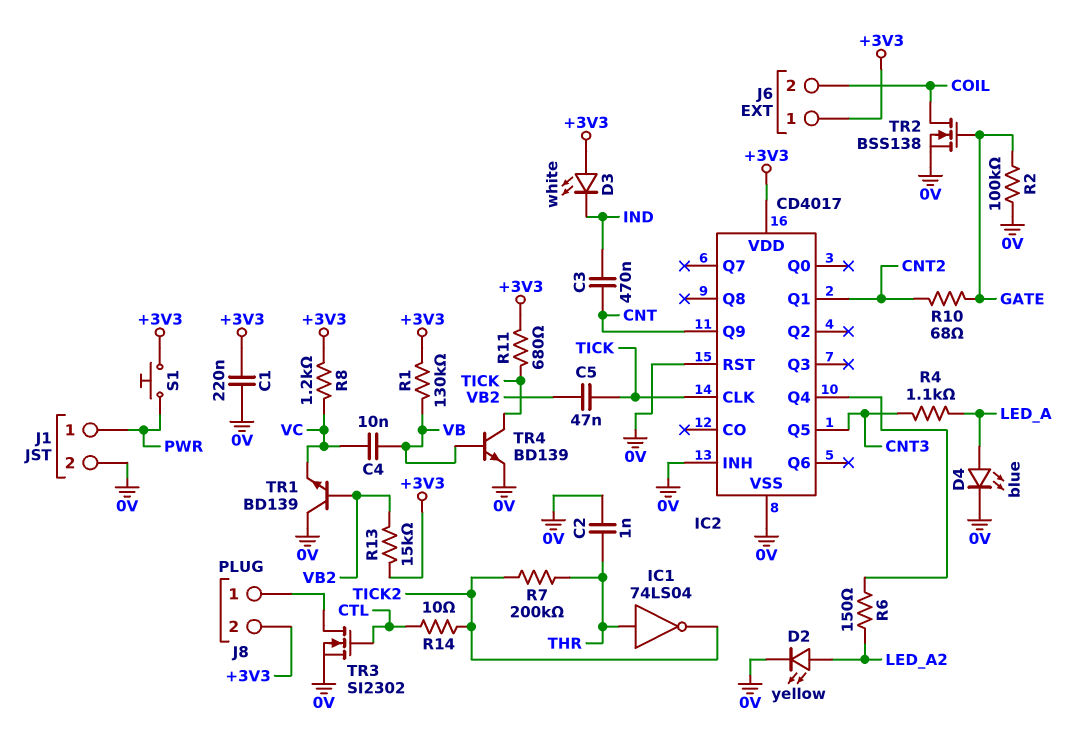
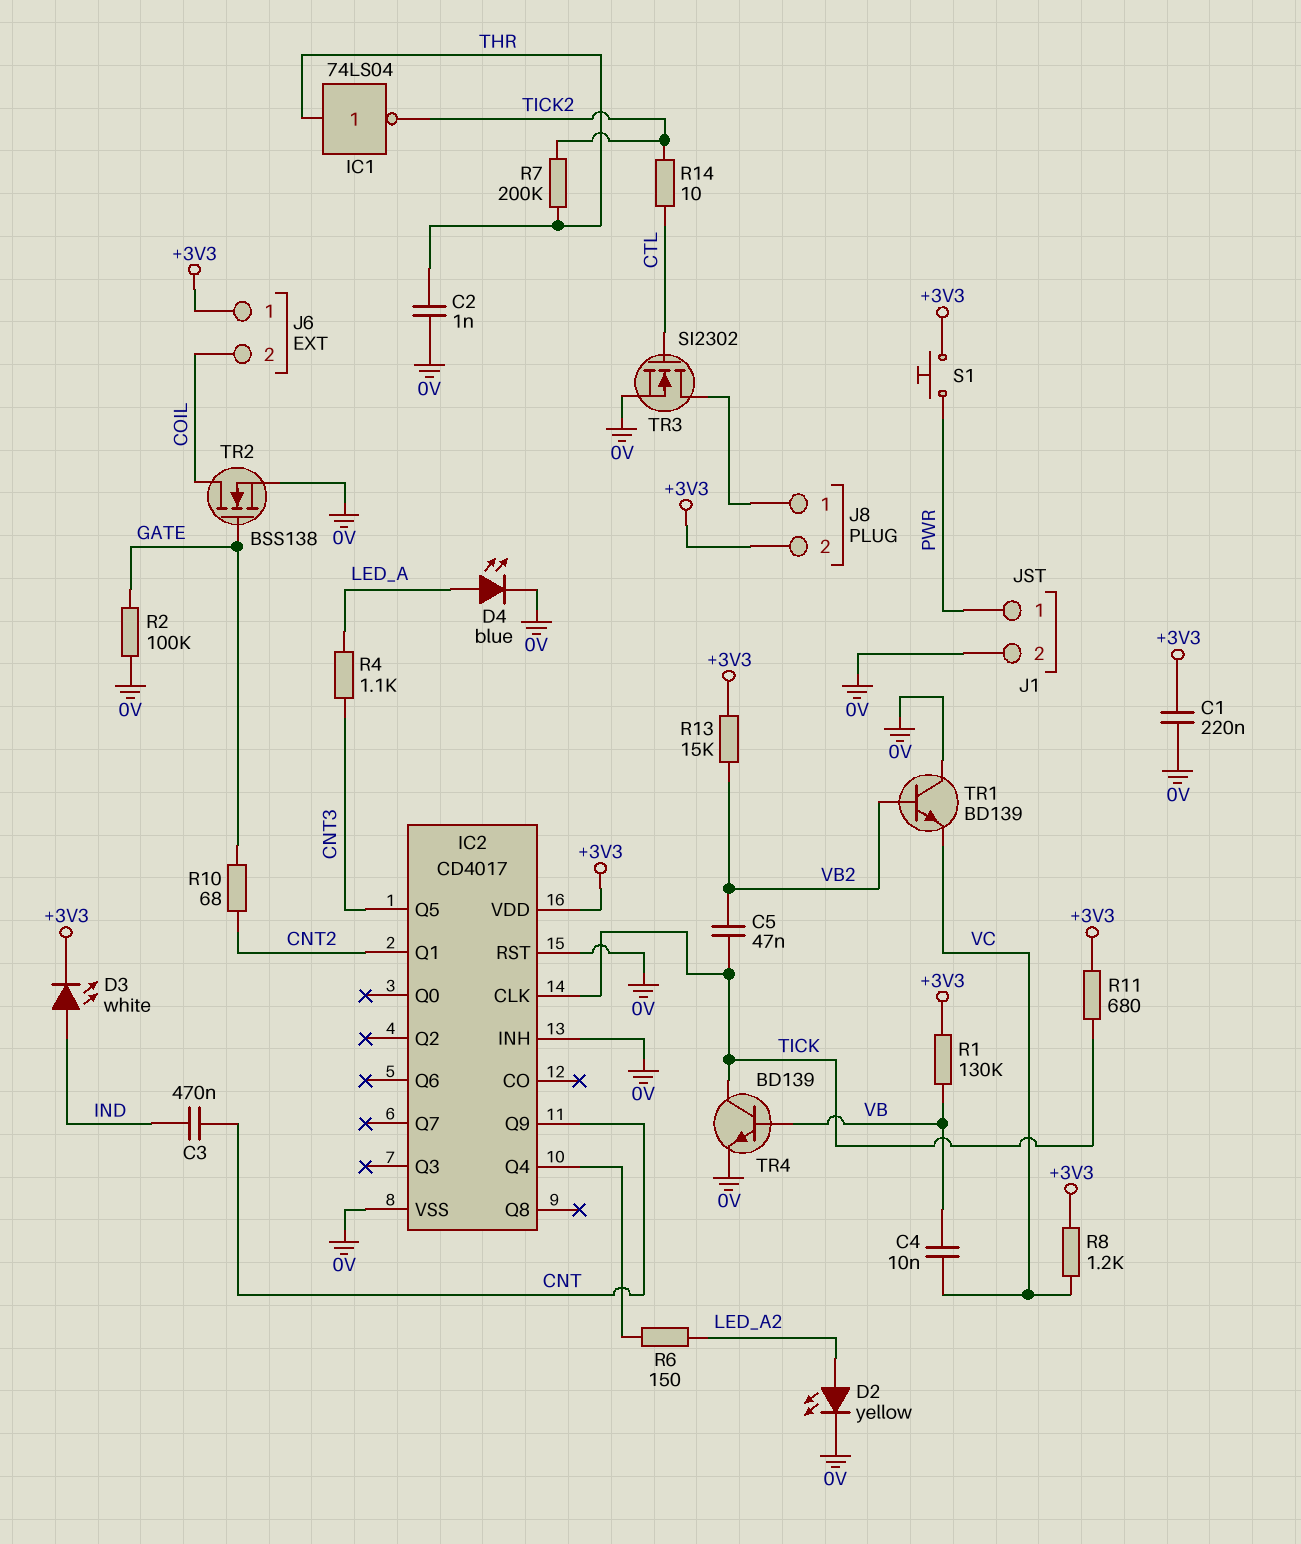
D3: LED white (A +3V3, K IND) -> LED white (A IND, K +3V3)

